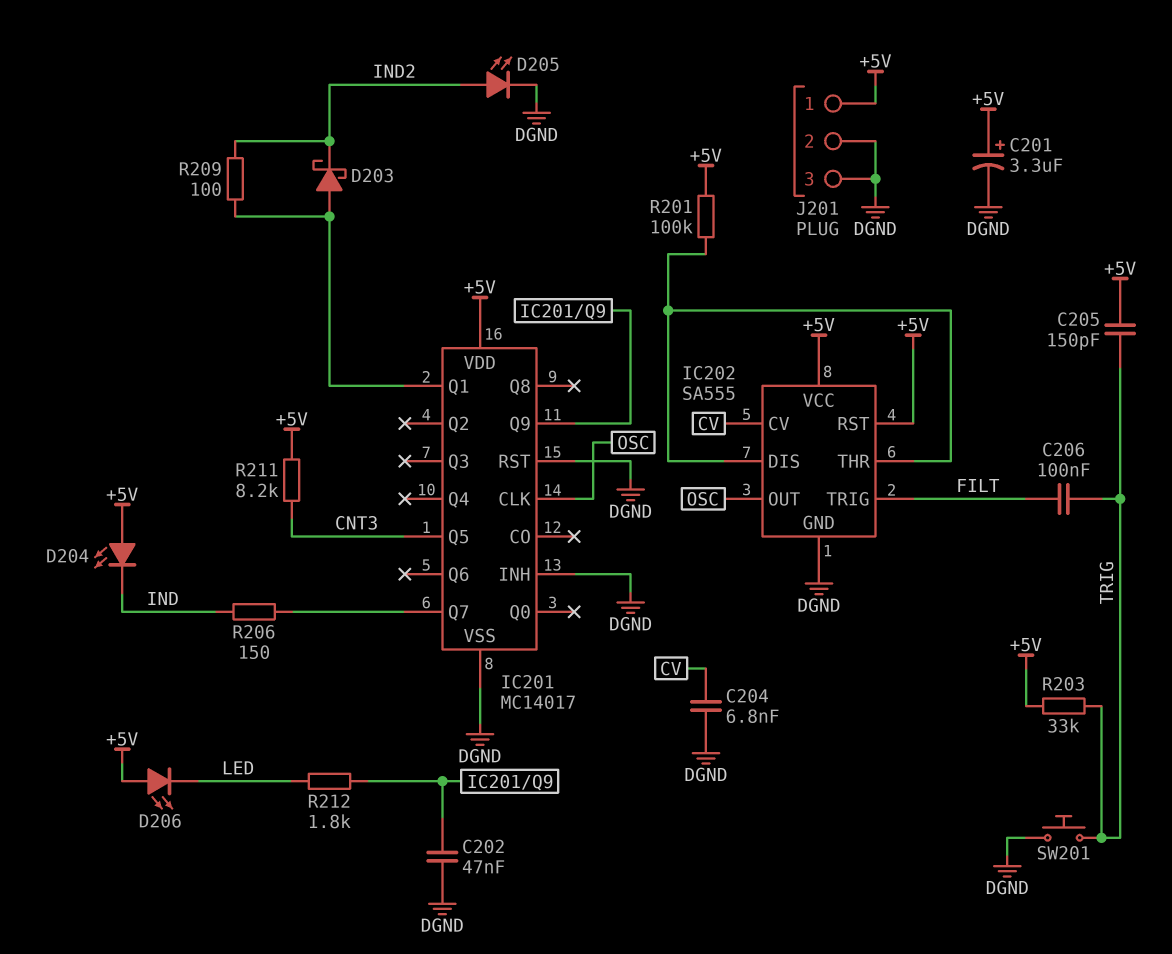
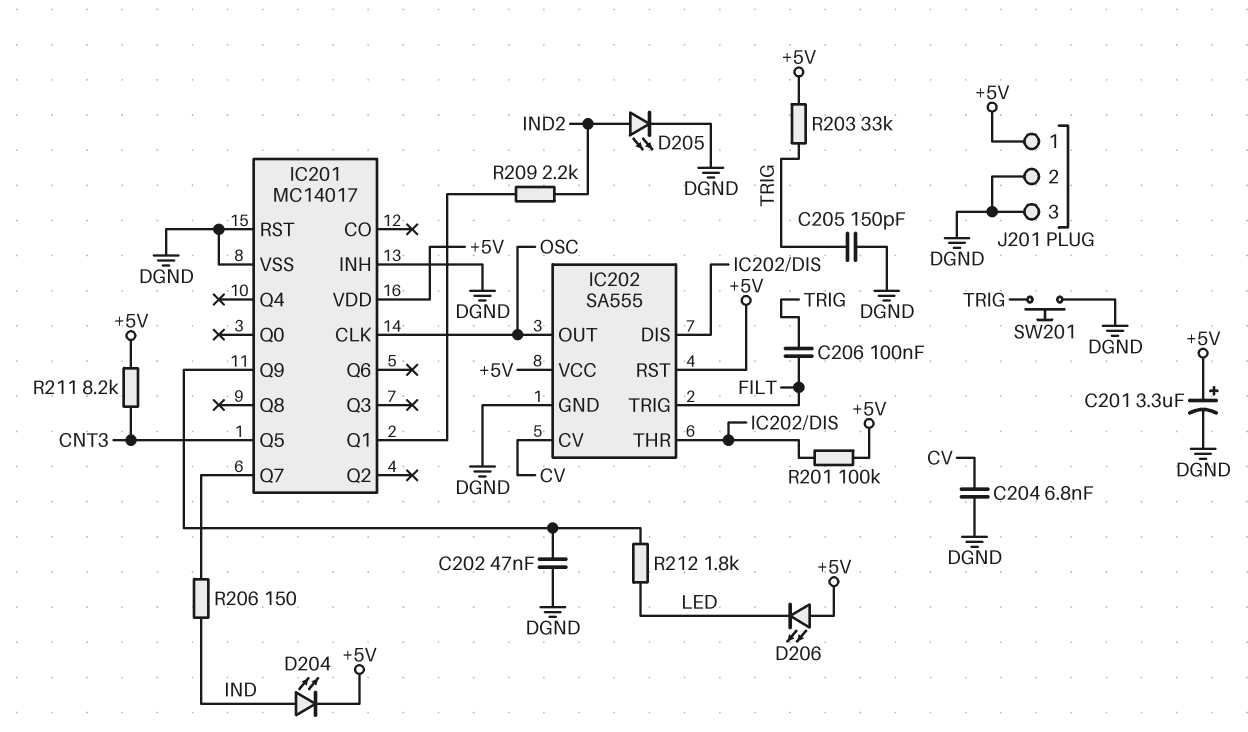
C205: 150pF (+5V, TRIG) -> 150pF (DGND, TRIG)
D203: schottky (A IC201/Q1, K IND2) -> none
D204: LED (A +5V, K IND) -> LED (A IND, K +5V)
R209: 100 (IC201/Q1, IND2) -> 2.2k (IC201/Q1, IND2)

